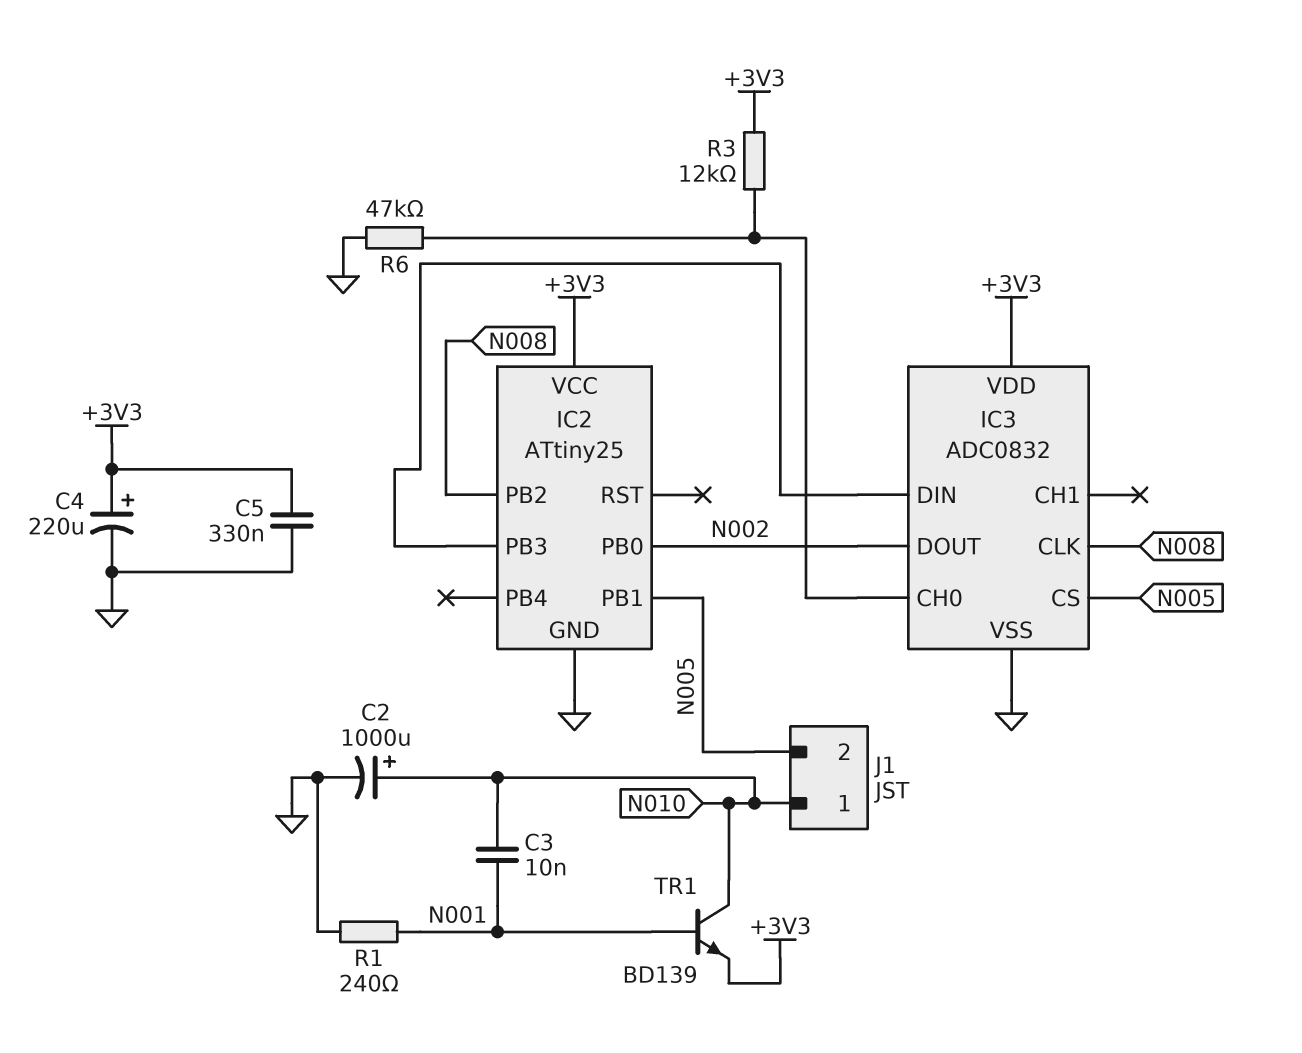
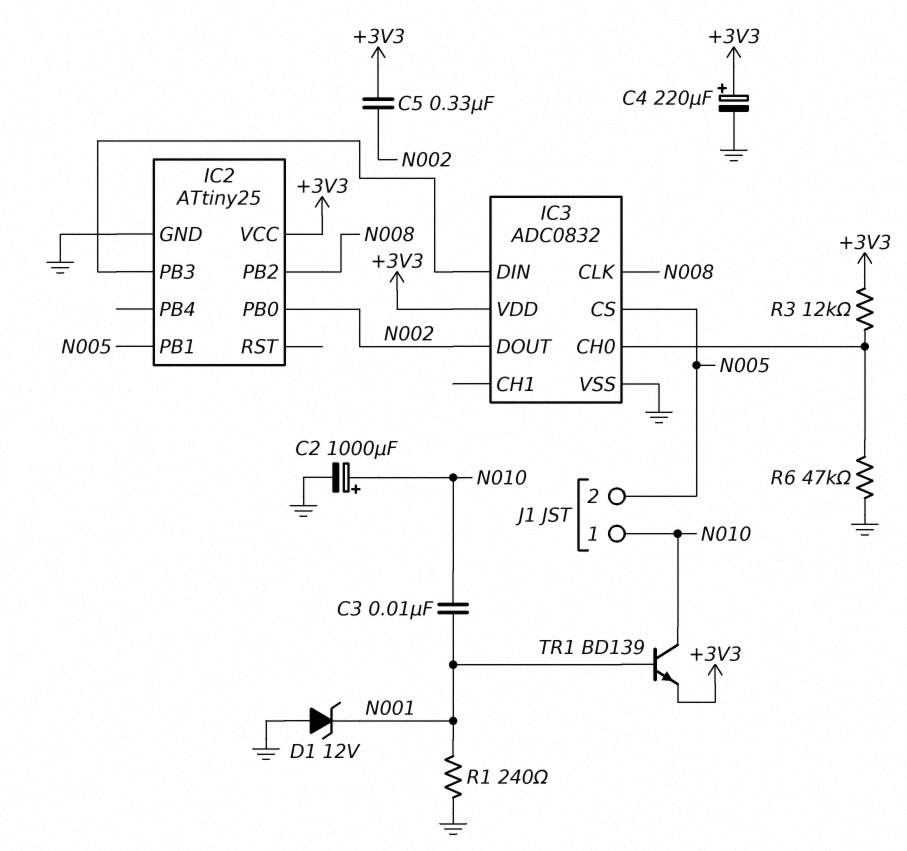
C5: 330nF (+3V3, GND) -> 330nF (+3V3, N002)
D1: none -> zener 12V (A GND, K N001)

